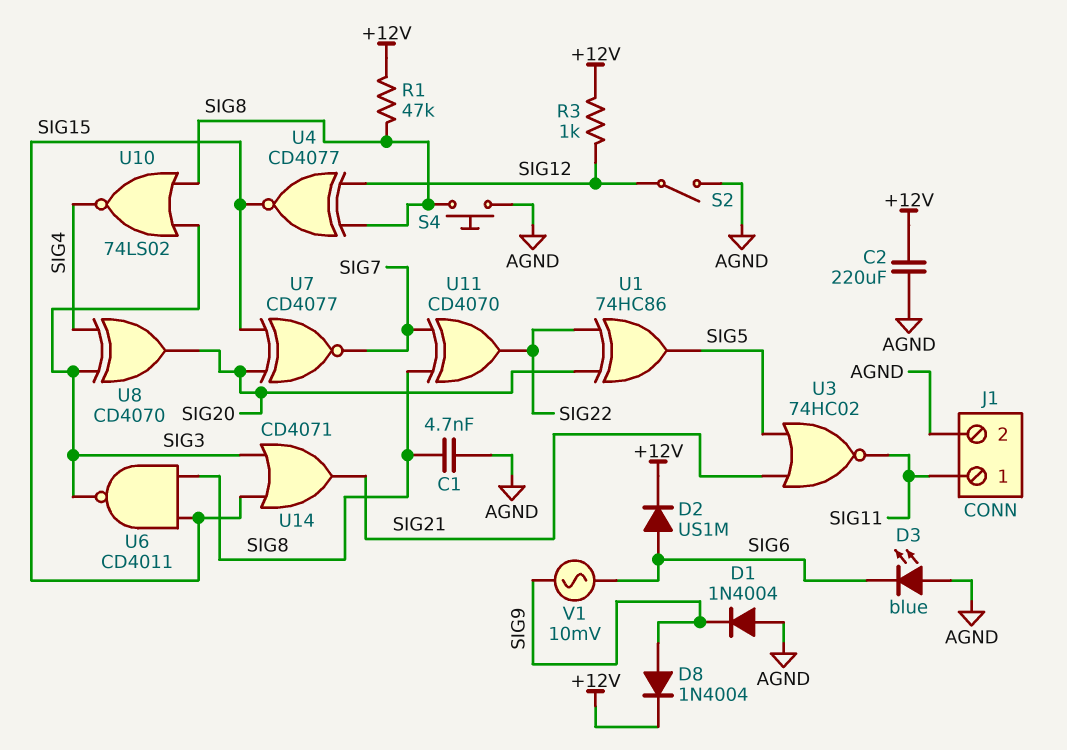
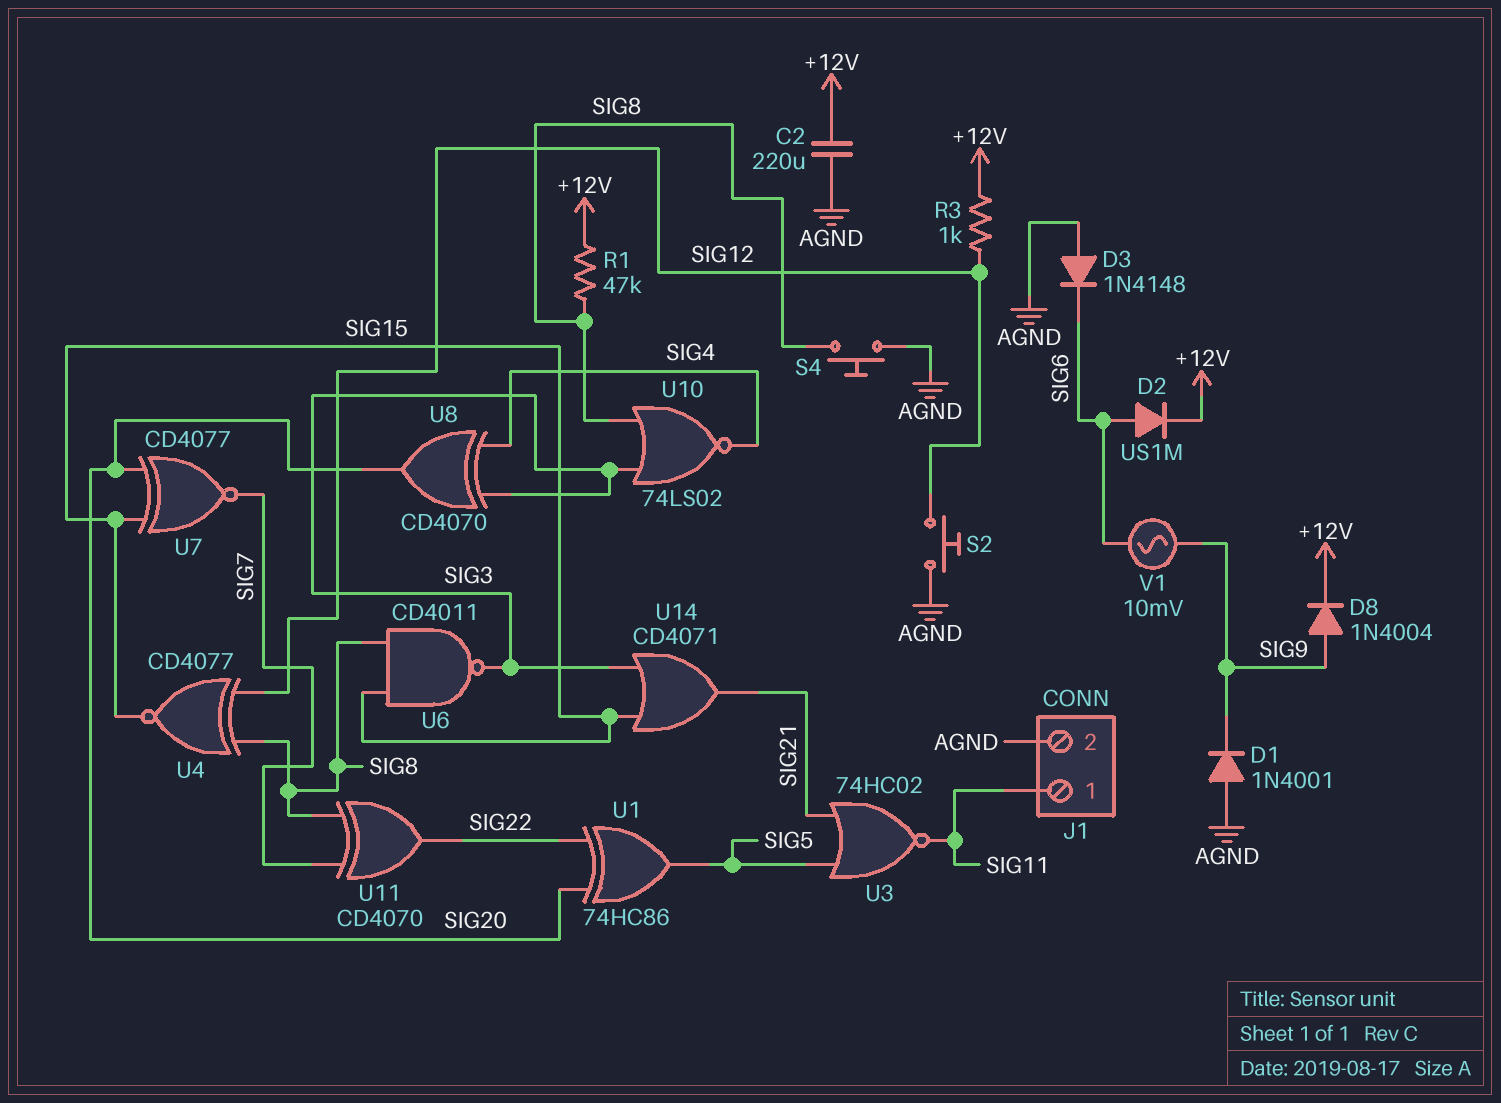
C1: 4.7nF (AGND, SIG8) -> none
D1: diode 1N4004 (A AGND, K SIG9) -> diode 1N4001 (A AGND, K SIG9)
D3: LED blue (A AGND, K SIG6) -> diode 1N4148 (A AGND, K SIG6)
S2: switch (AGND, SIG12) -> button (AGND, SIG12)

